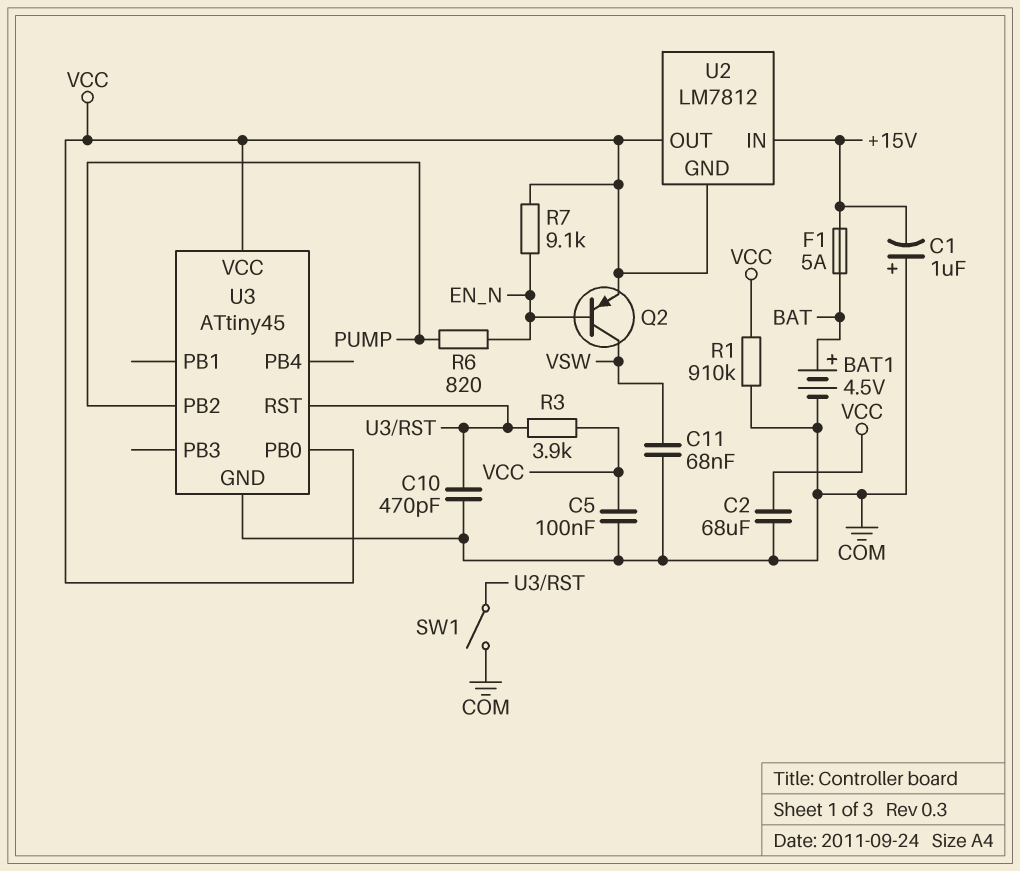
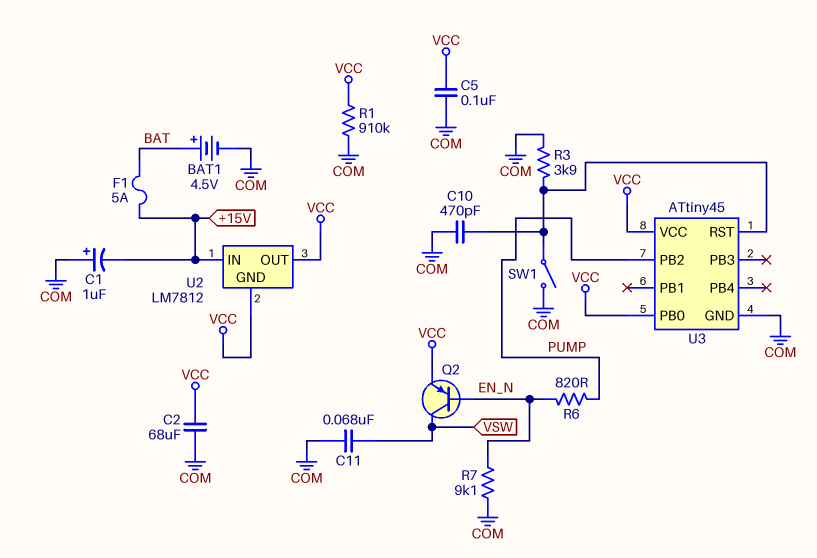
R3: 3.9k (U3/RST, VCC) -> 3.9k (COM, U3/RST)
R7: 9.1k (EN_N, VCC) -> 9.1k (COM, EN_N)

